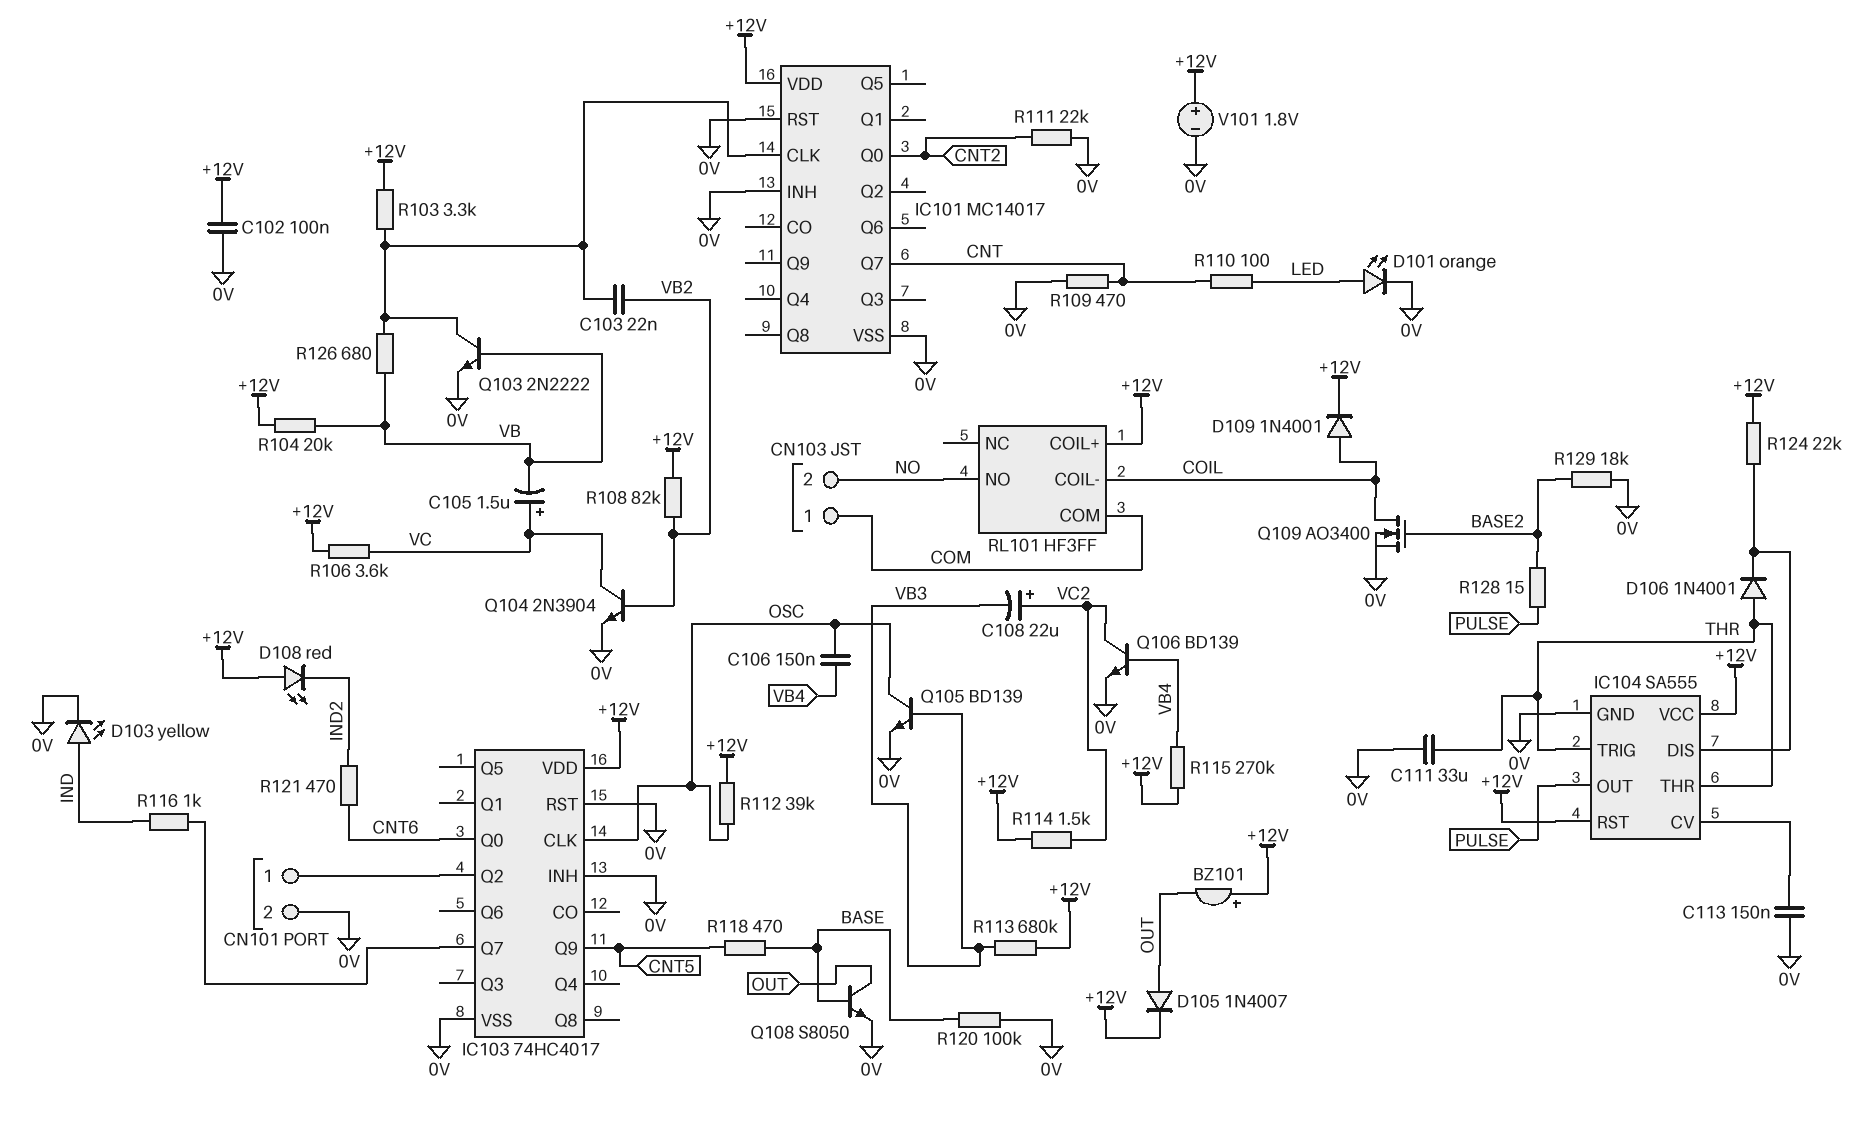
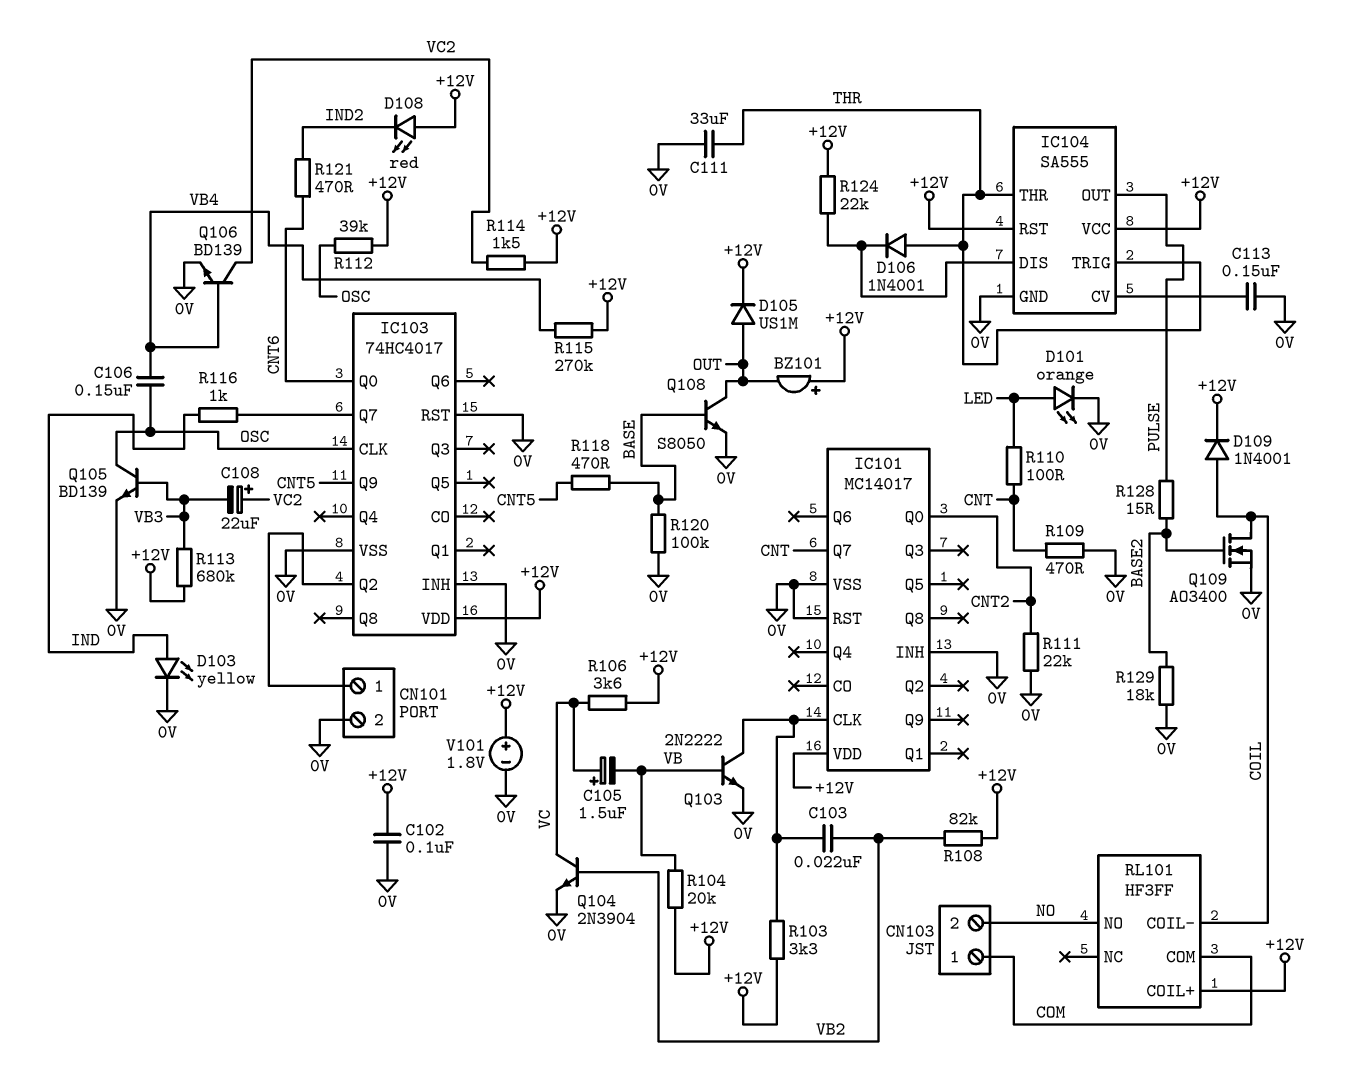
D105: diode 1N4007 (A OUT, K +12V) -> diode US1M (A OUT, K +12V)
R126: 680 (IC101/CLK, VB) -> none

